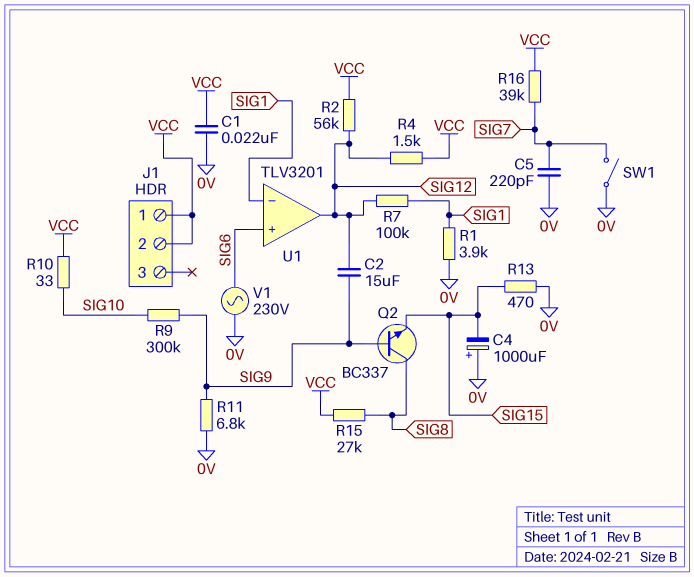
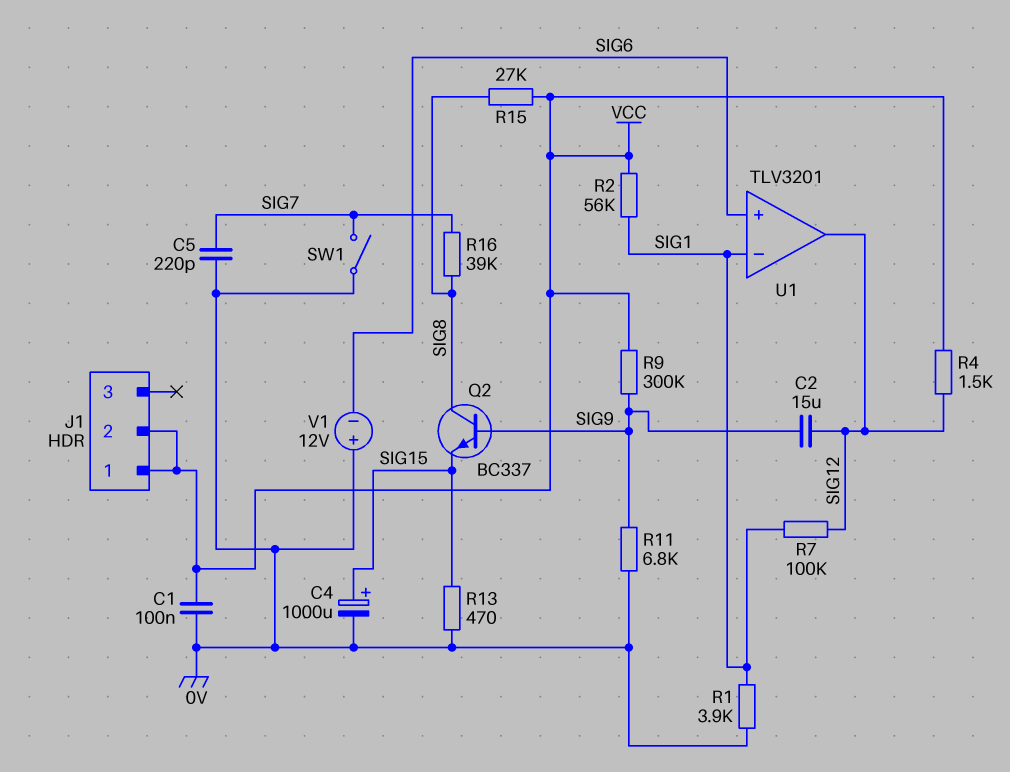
C1: 22nF (0V, VCC) -> 100nF (0V, VCC)
C4: 1000uF (plus 0V, minus SIG15) -> 1000uF (plus SIG15, minus 0V)
R2: 56k (SIG12, VCC) -> 56k (SIG1, VCC)
R9: 300k (SIG9, SIG10) -> 300k (SIG9, VCC)
R10: 33 (SIG10, VCC) -> none
R16: 39k (SIG7, VCC) -> 39k (SIG7, SIG8)
V1: AC 230V (0V, SIG6) -> 12V (plus 0V, minus SIG6)

